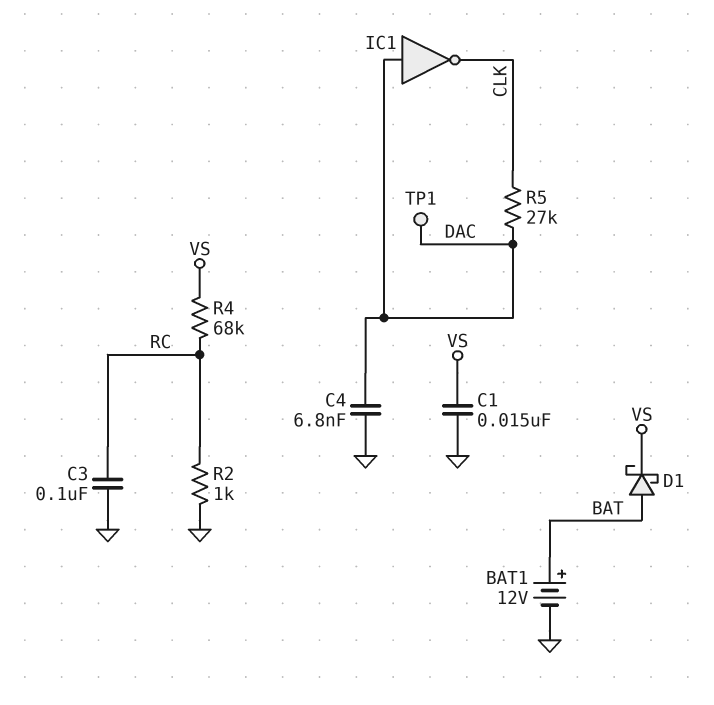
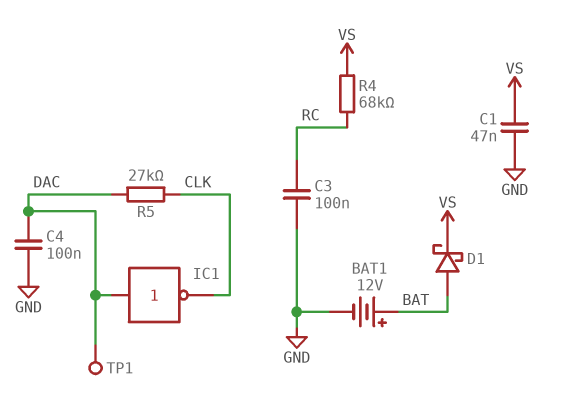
C1: 15nF (GND, VS) -> 47nF (GND, VS)
C4: 6.8nF (DAC, GND) -> 100nF (DAC, GND)
R2: 1k (GND, RC) -> none

